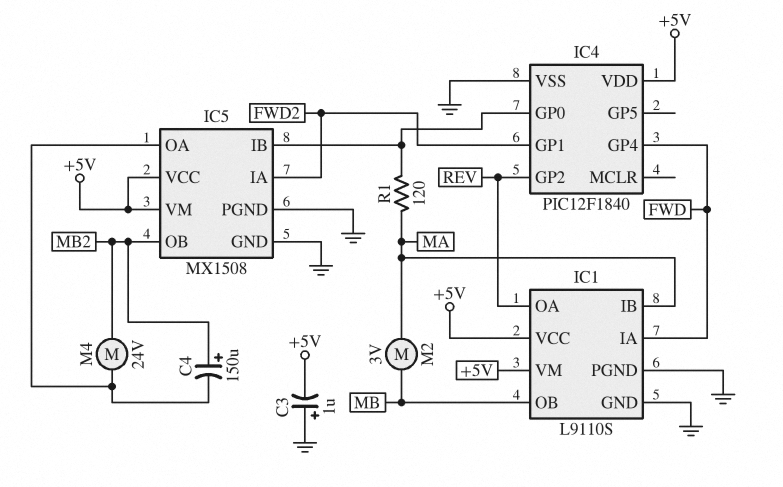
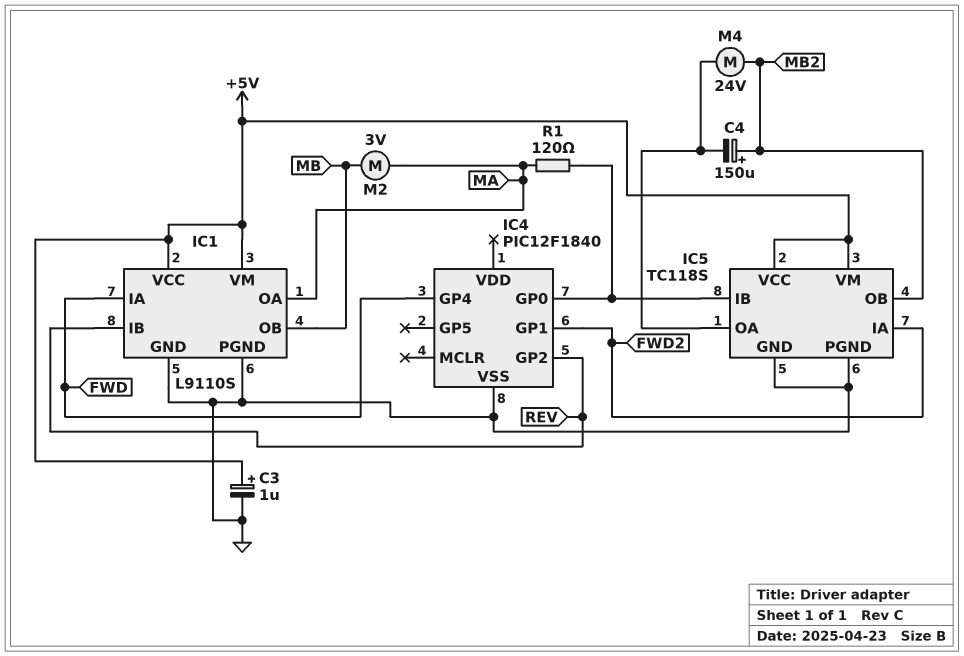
C3: 1uF (plus GND, minus +5V) -> 1uF (plus +5V, minus GND)
IC1 pin IB: MA -> REV
IC1 pin OA: REV -> MA
IC4 pin VDD: +5V -> none
IC5: MX1508 -> TC118S

